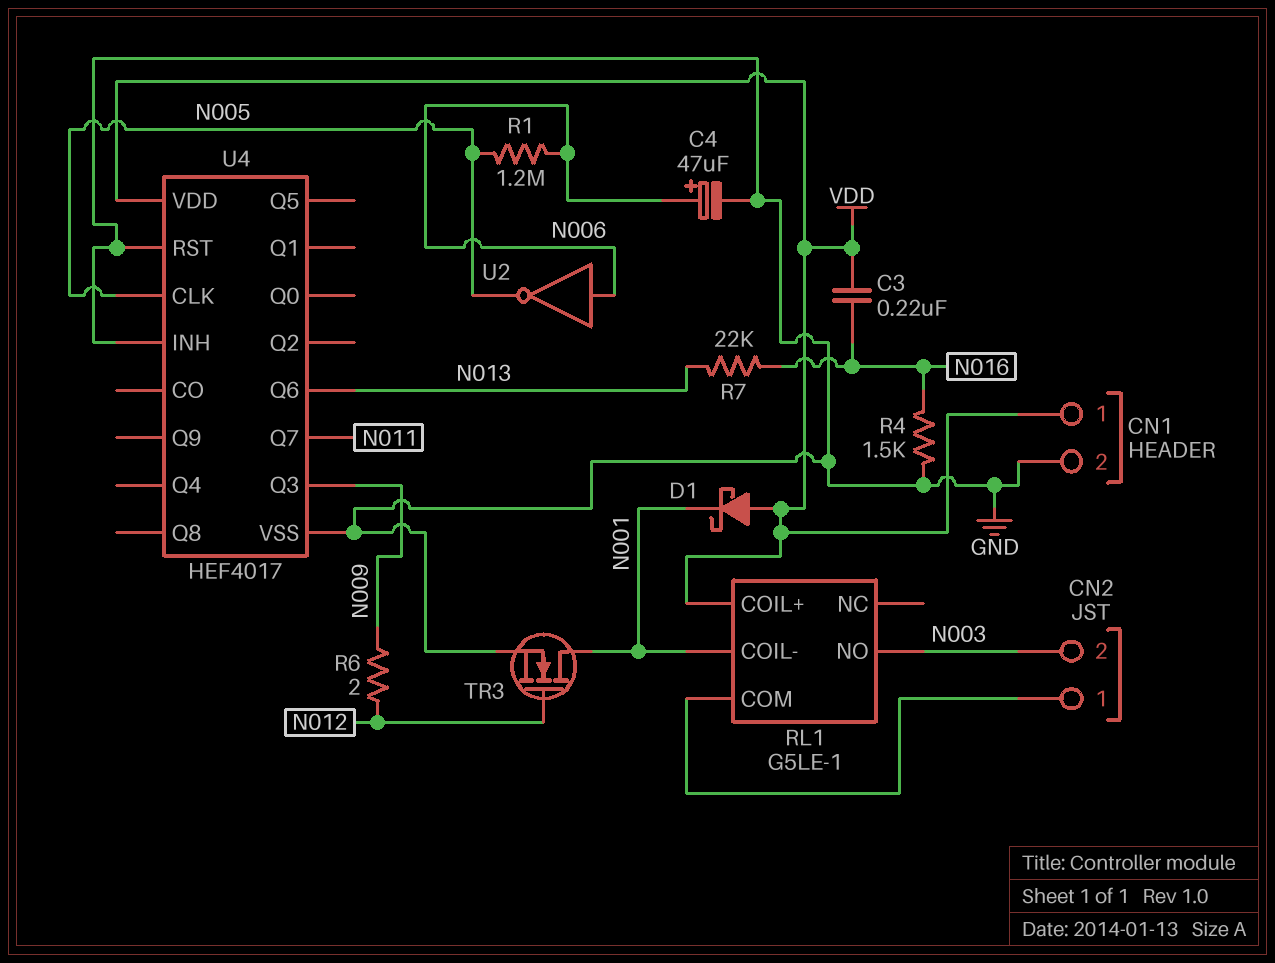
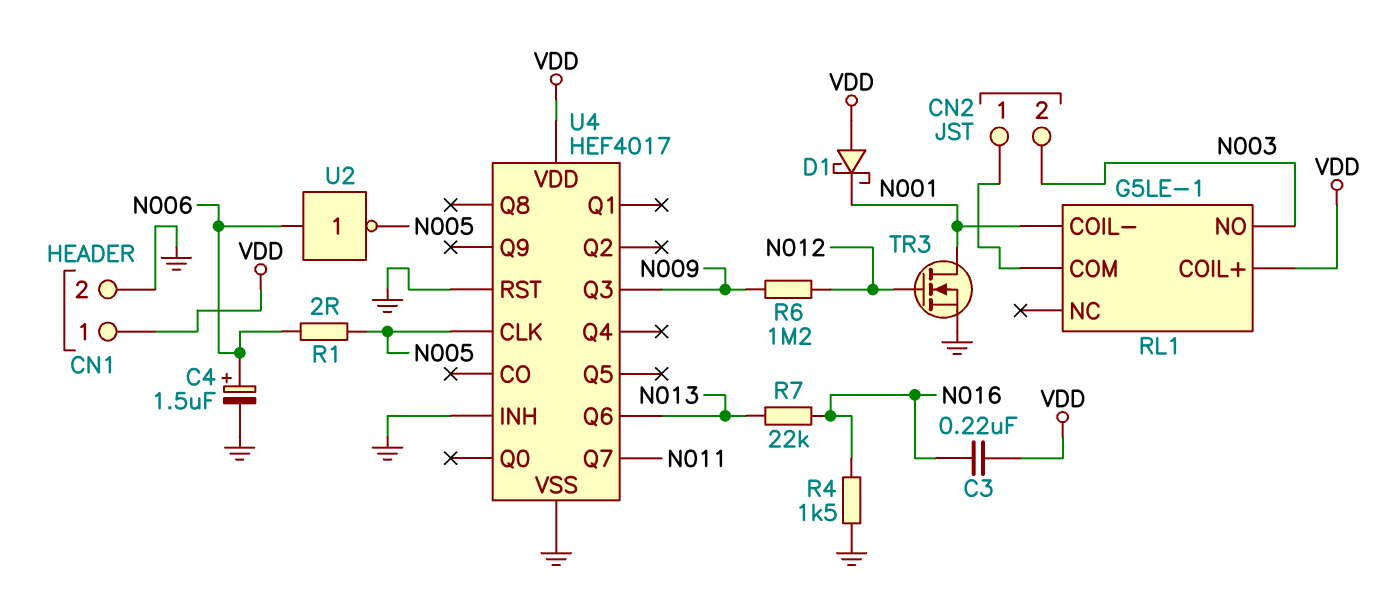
C4: 47uF (plus N006, minus GND) -> 1.5uF (plus N006, minus GND)
R1: 1.2M (N005, N006) -> 2 (N005, N006)
R6: 2 (N009, N012) -> 1.2M (N009, N012)

